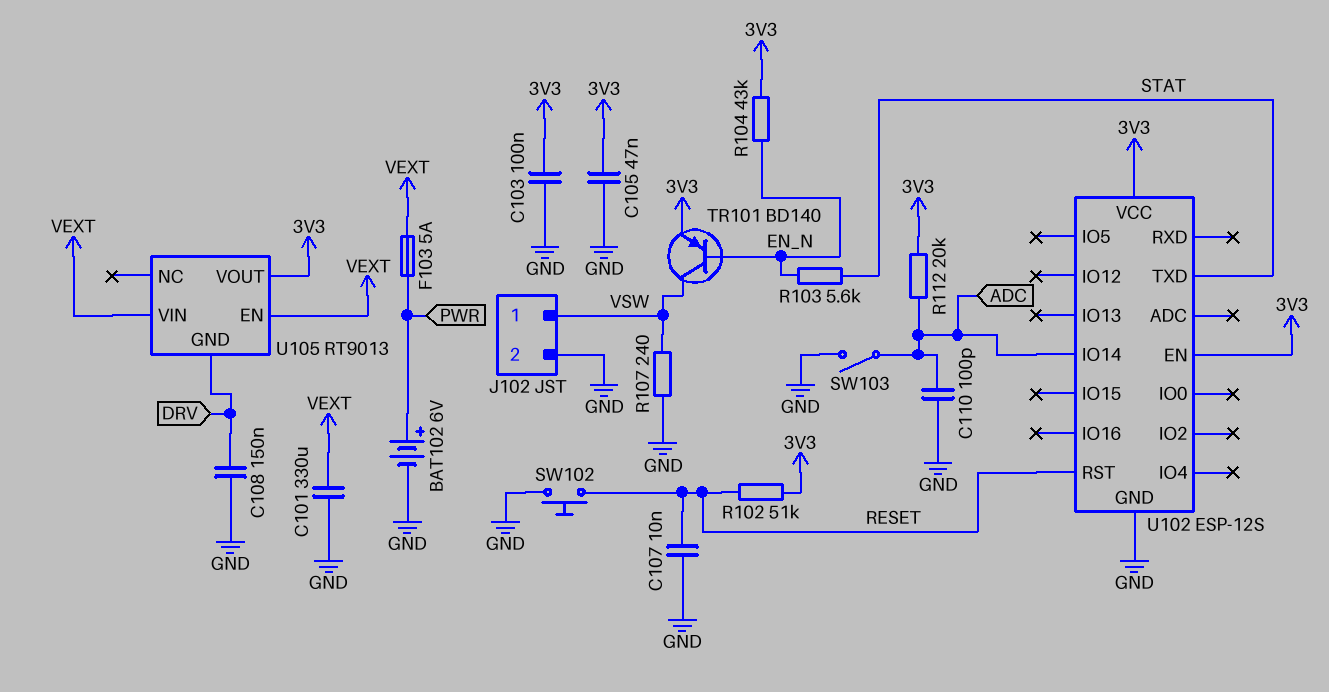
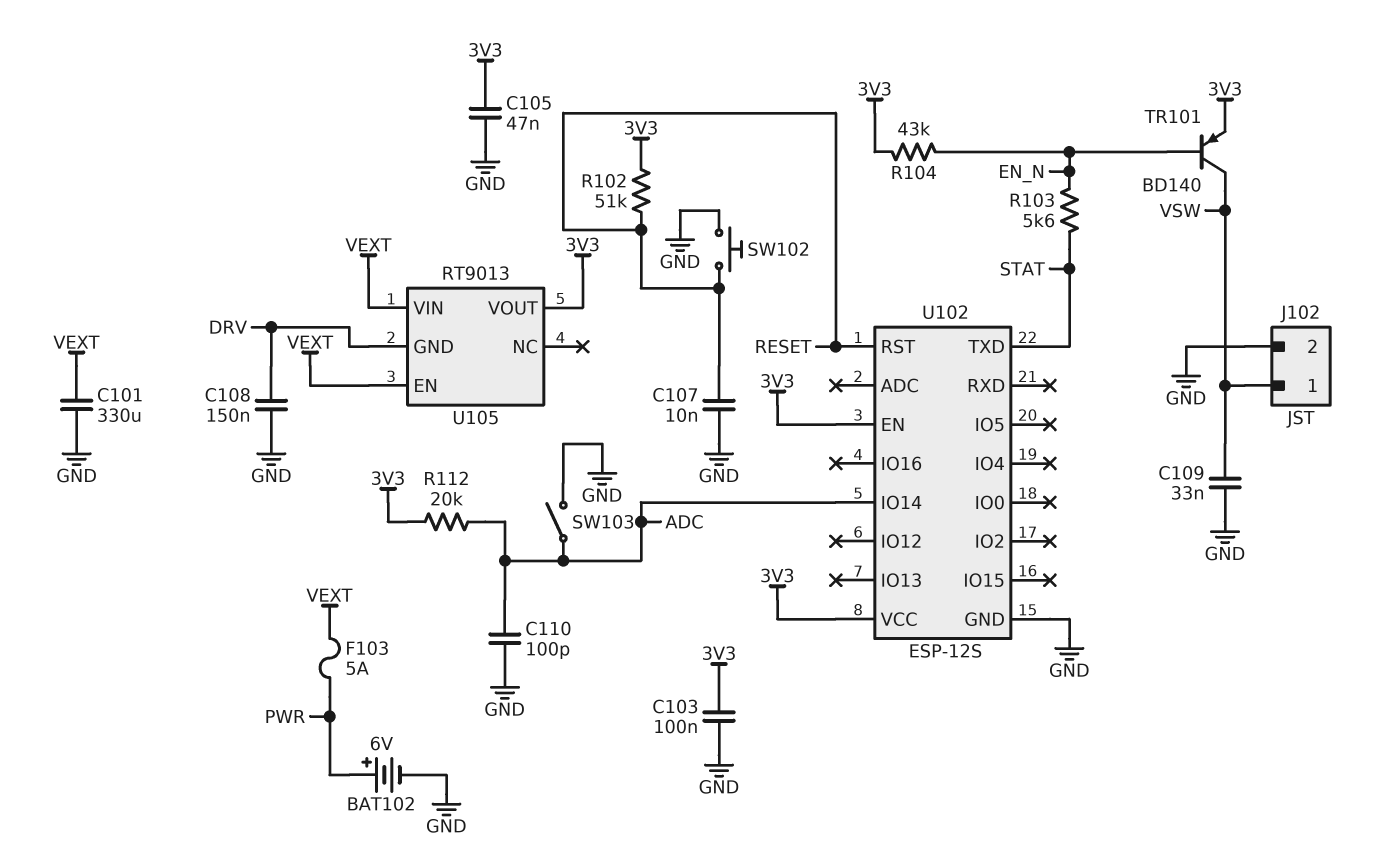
C109: none -> 33nF (GND, VSW)
R107: 240 (GND, VSW) -> none

